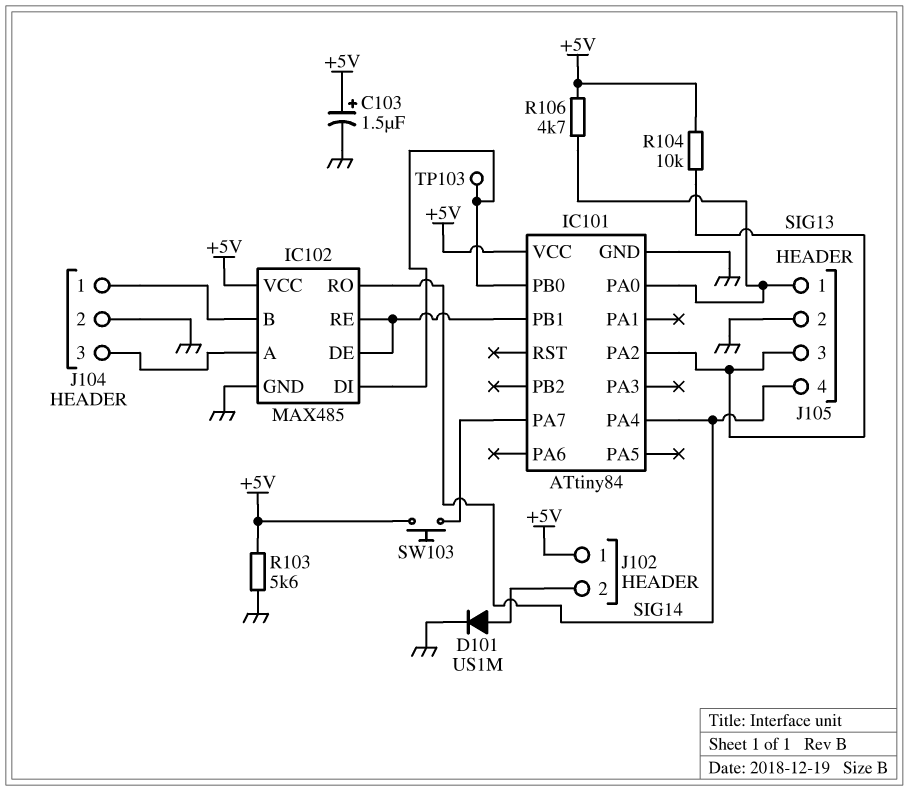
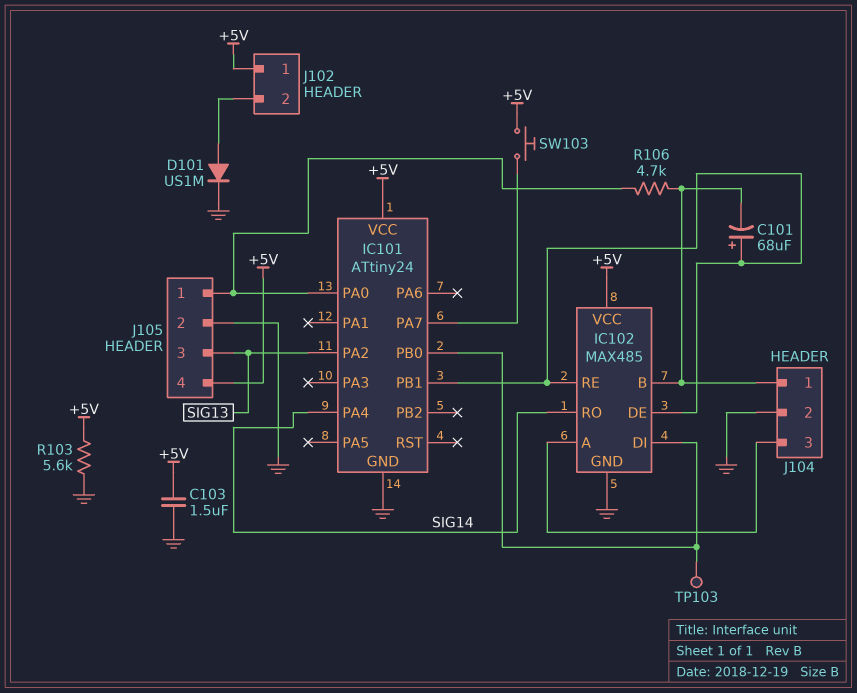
C101: none -> 68uF (plus IC101/PB1, minus IC102/B)
C103: 1.5uF (plus +5V, minus GND) -> 1.5uF (+5V, GND)
IC101: ATtiny84 -> ATtiny24
J105 pin 4: SIG14 -> +5V
R104: 10k (+5V, SIG13) -> none
R106: 4.7k (+5V, IC101/PA0) -> 4.7k (IC101/PA0, IC102/B)

